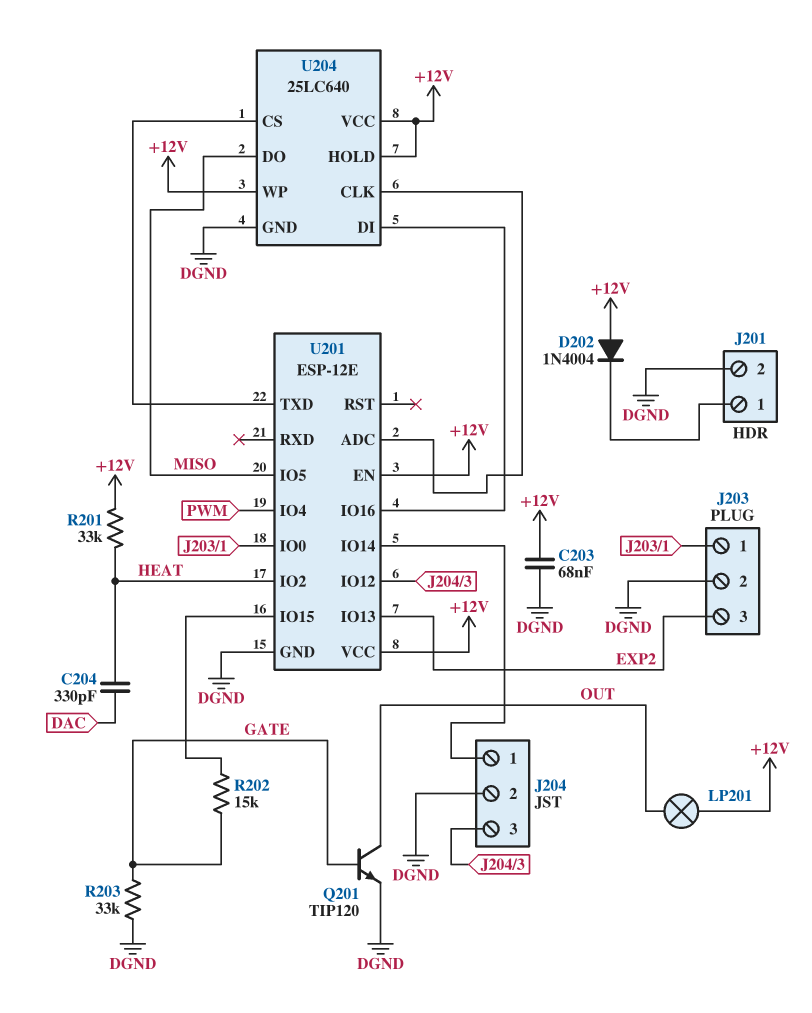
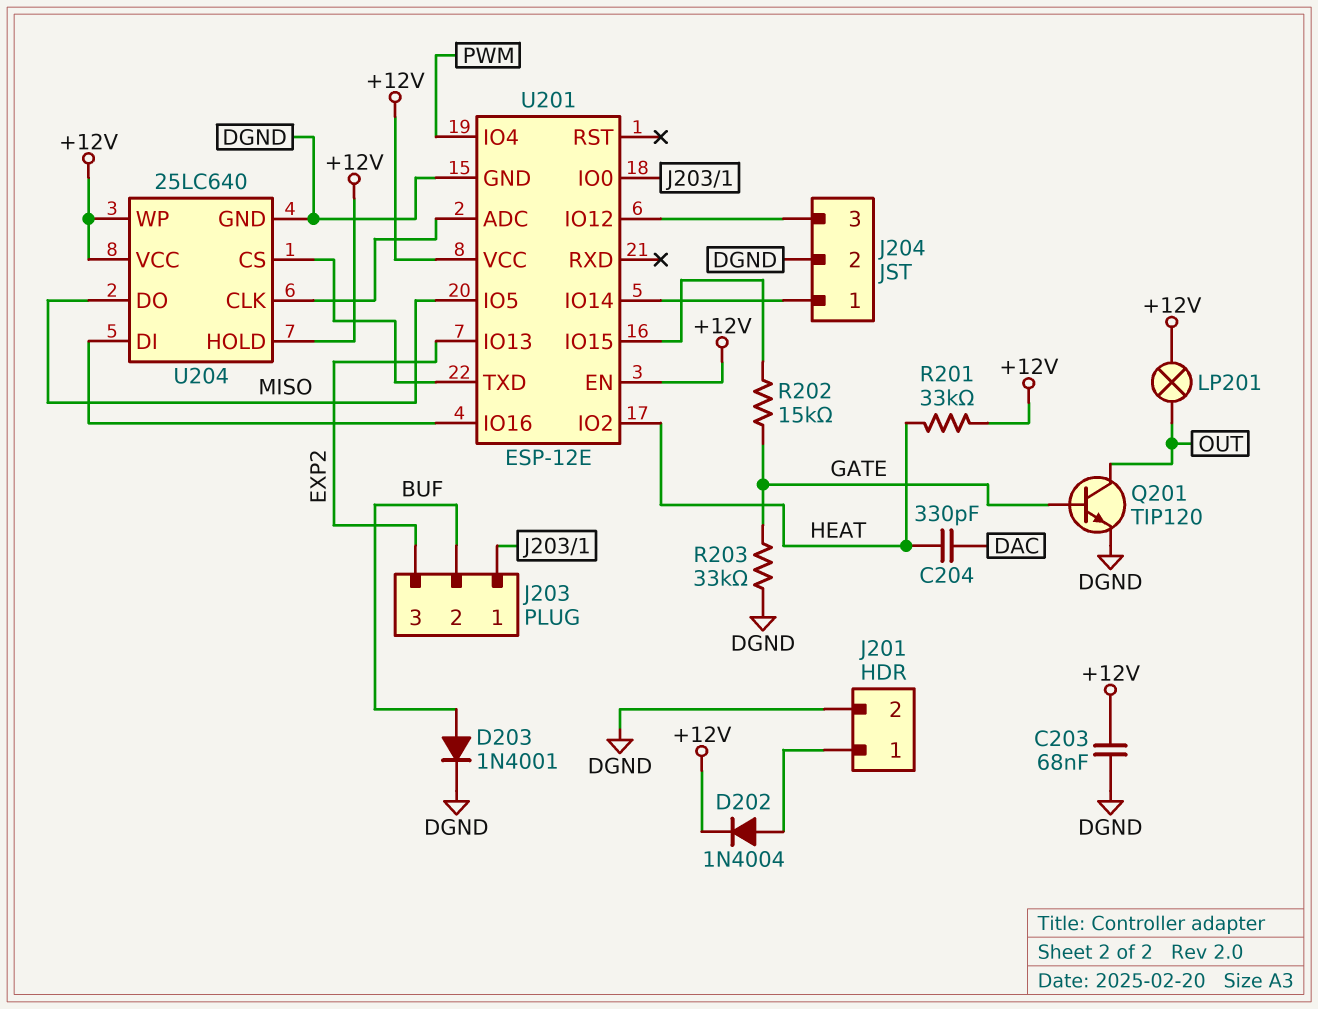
D202: diode 1N4004 (A +12V, K J201/1) -> diode 1N4004 (A J201/1, K +12V)
D203: none -> diode 1N4001 (A BUF, K DGND)
J203 pin 2: DGND -> BUF

